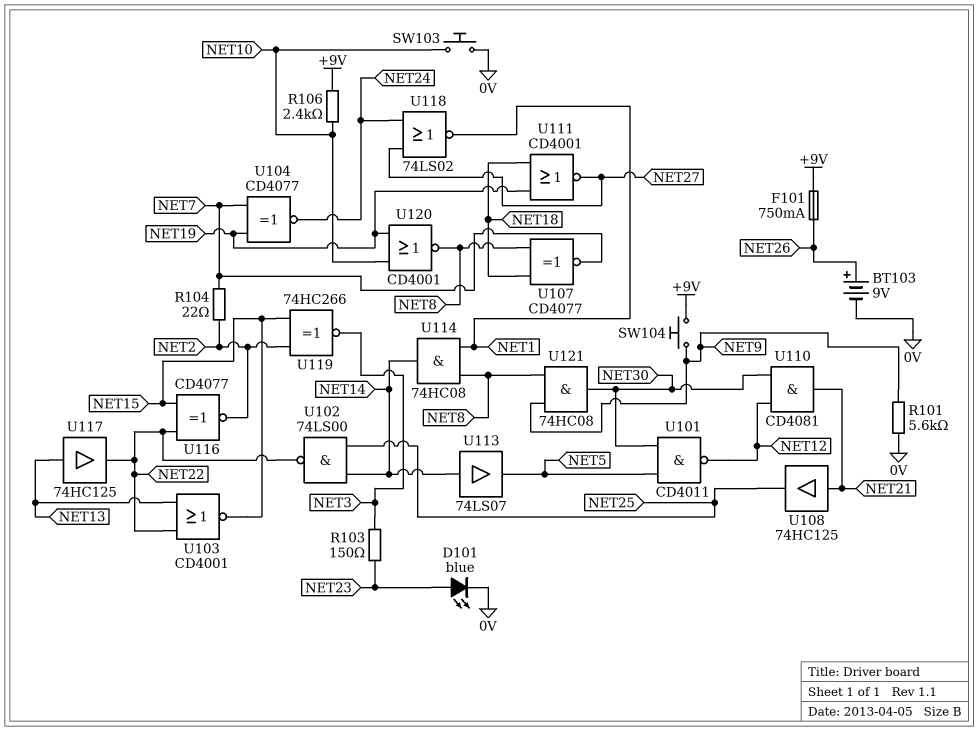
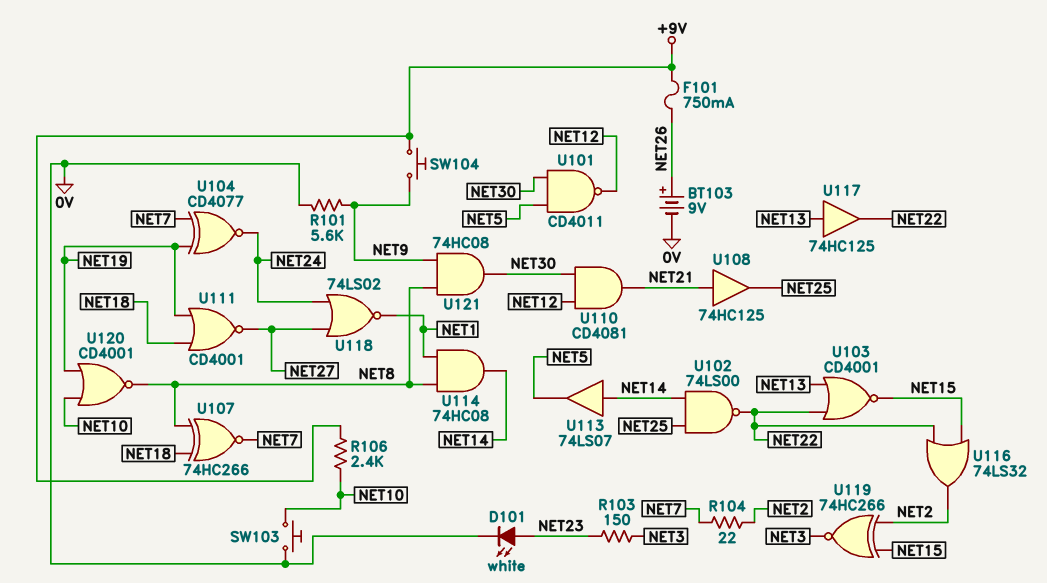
D101: LED blue (A NET23, K 0V) -> LED white (A NET23, K 0V)
U107: XNOR CD4077 (in NET8, in NET18, out NET7) -> XNOR 74HC266 (in NET8, in NET18, out NET7)
U116: XNOR CD4077 (in NET15, in NET22, out NET2) -> OR 74LS32 (in NET15, in NET22, out NET2)

